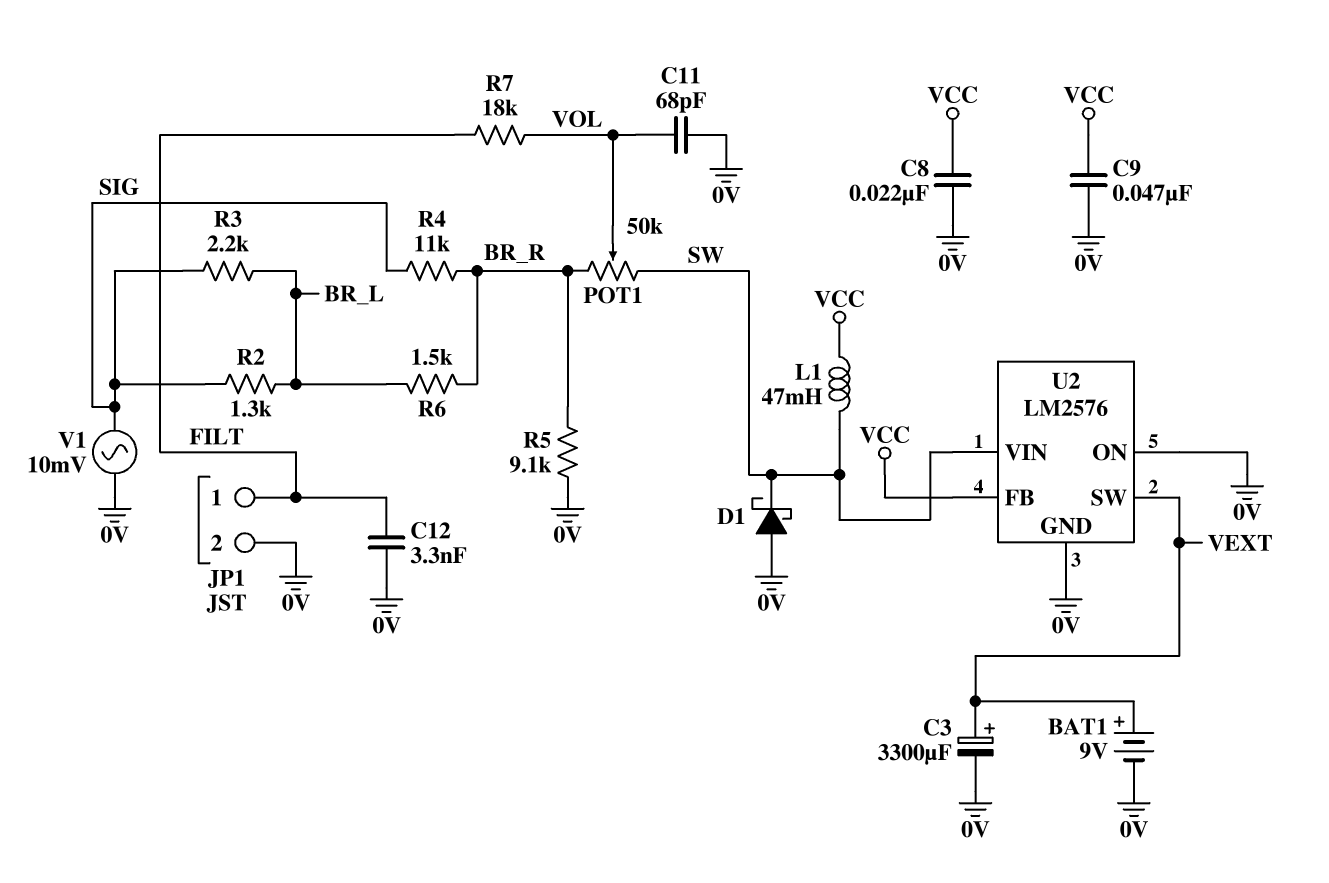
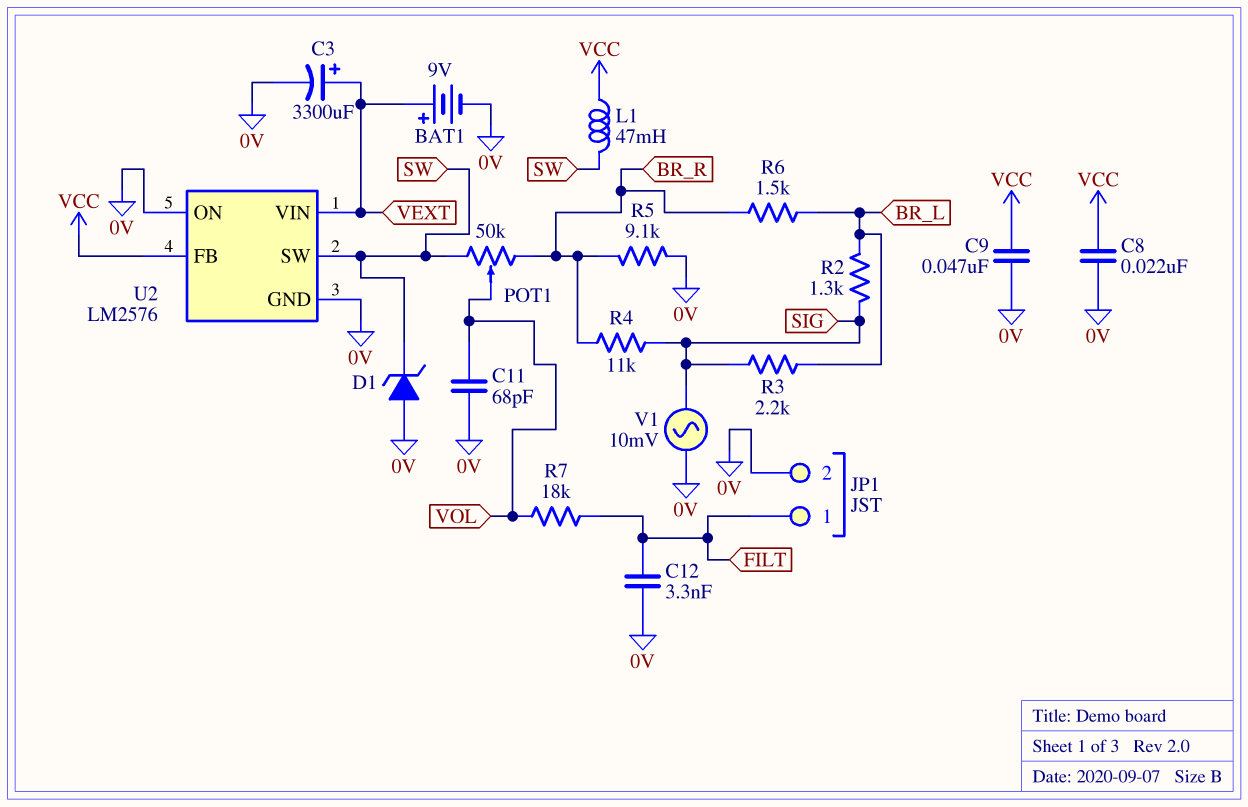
D1: schottky (A 0V, K SW) -> zener (A 0V, K SW)
U2 pin SW: VEXT -> SW
U2 pin VIN: SW -> VEXT

